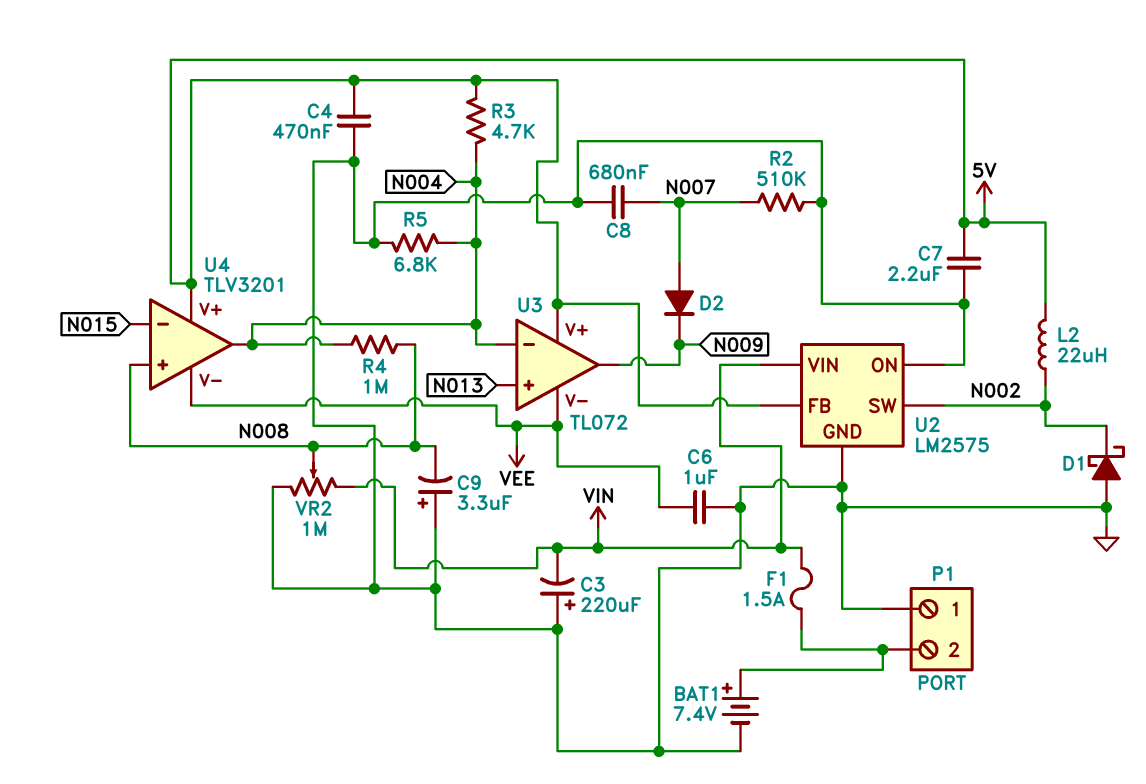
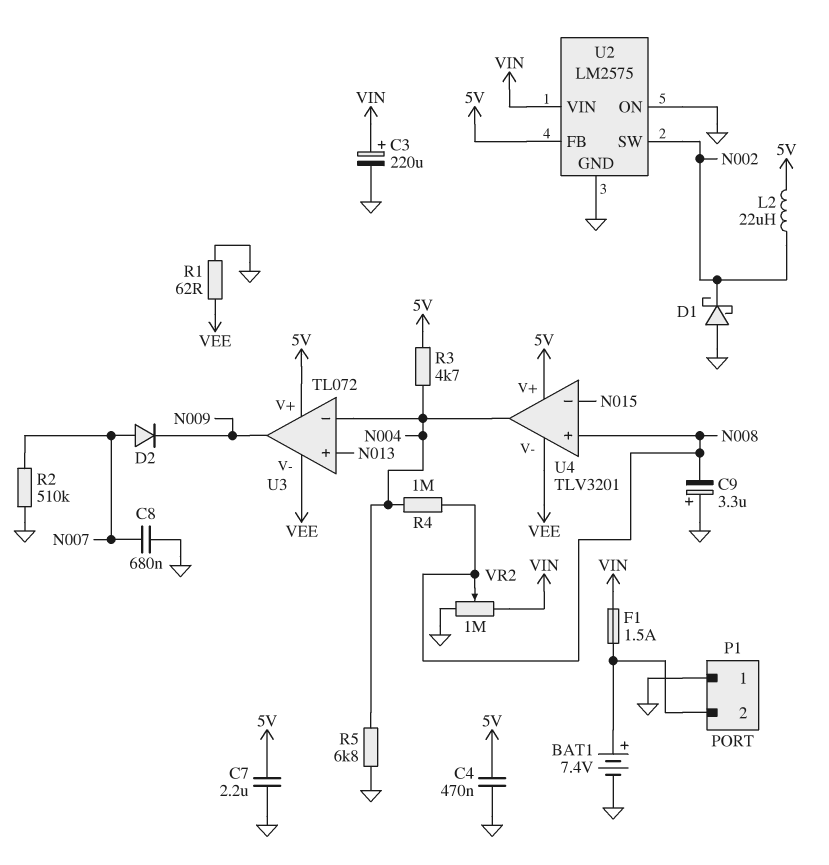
C3: 220uF (plus GND, minus VIN) -> 220uF (plus VIN, minus GND)
C6: 1uF (GND, VEE) -> none
R1: none -> 62 (GND, VEE)

